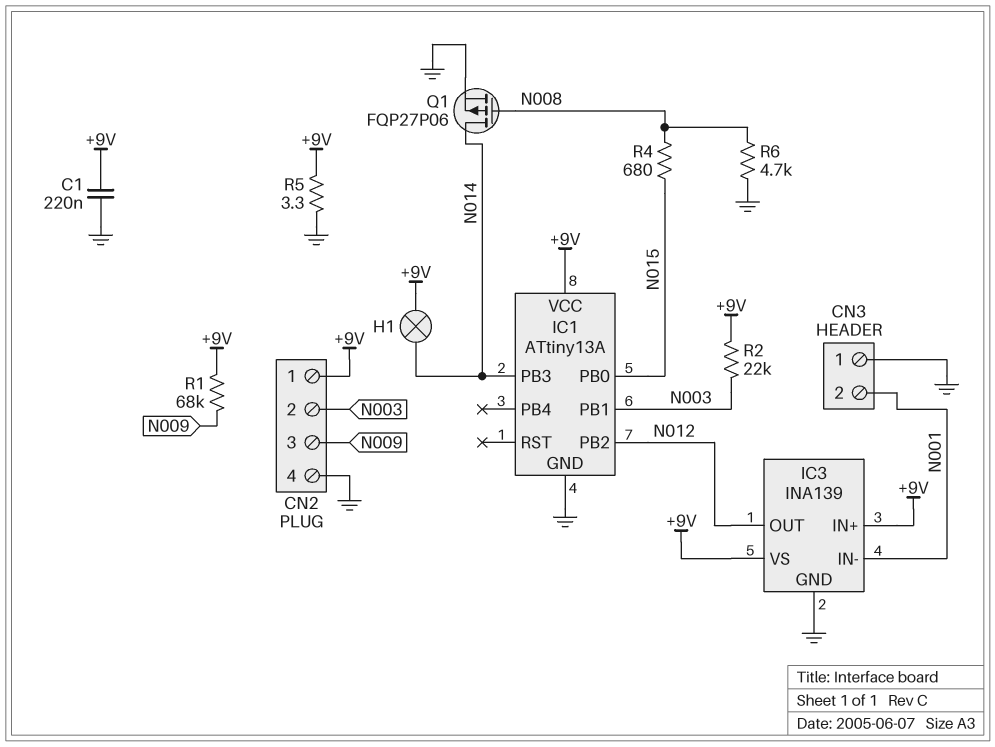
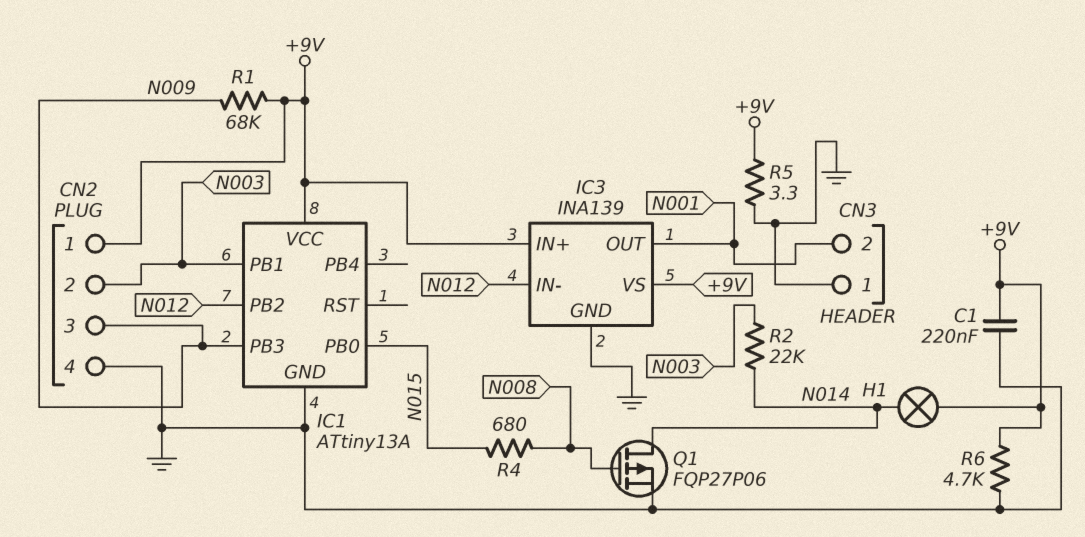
IC1 pin PB3: N014 -> N009
IC3 pin IN-: N001 -> N012
IC3 pin OUT: N012 -> N001
R2: 22k (+9V, N003) -> 22k (N003, N014)
R6: 4.7k (GND, N008) -> 4.7k (+9V, GND)

